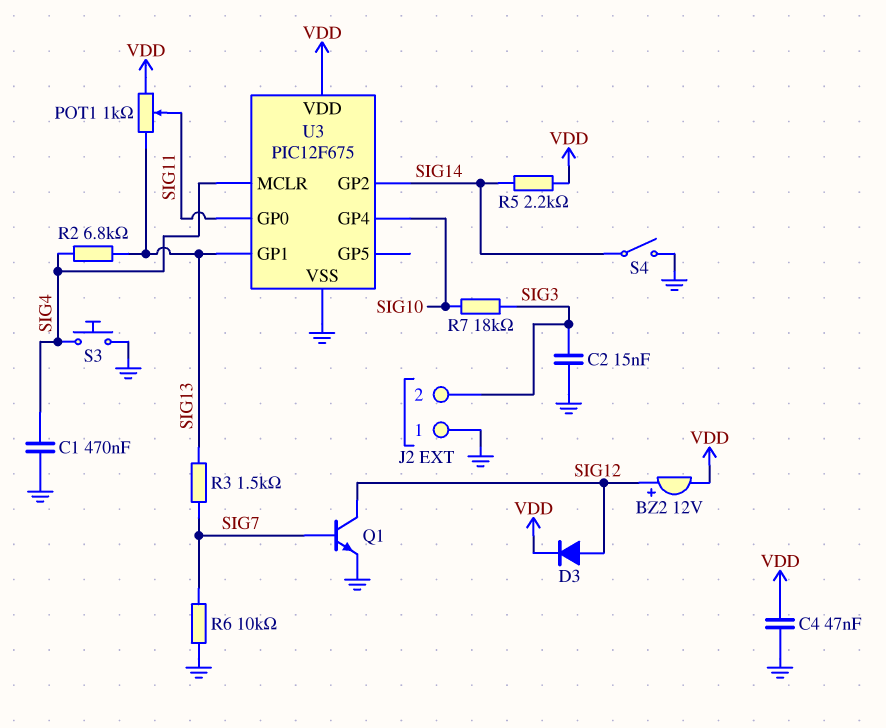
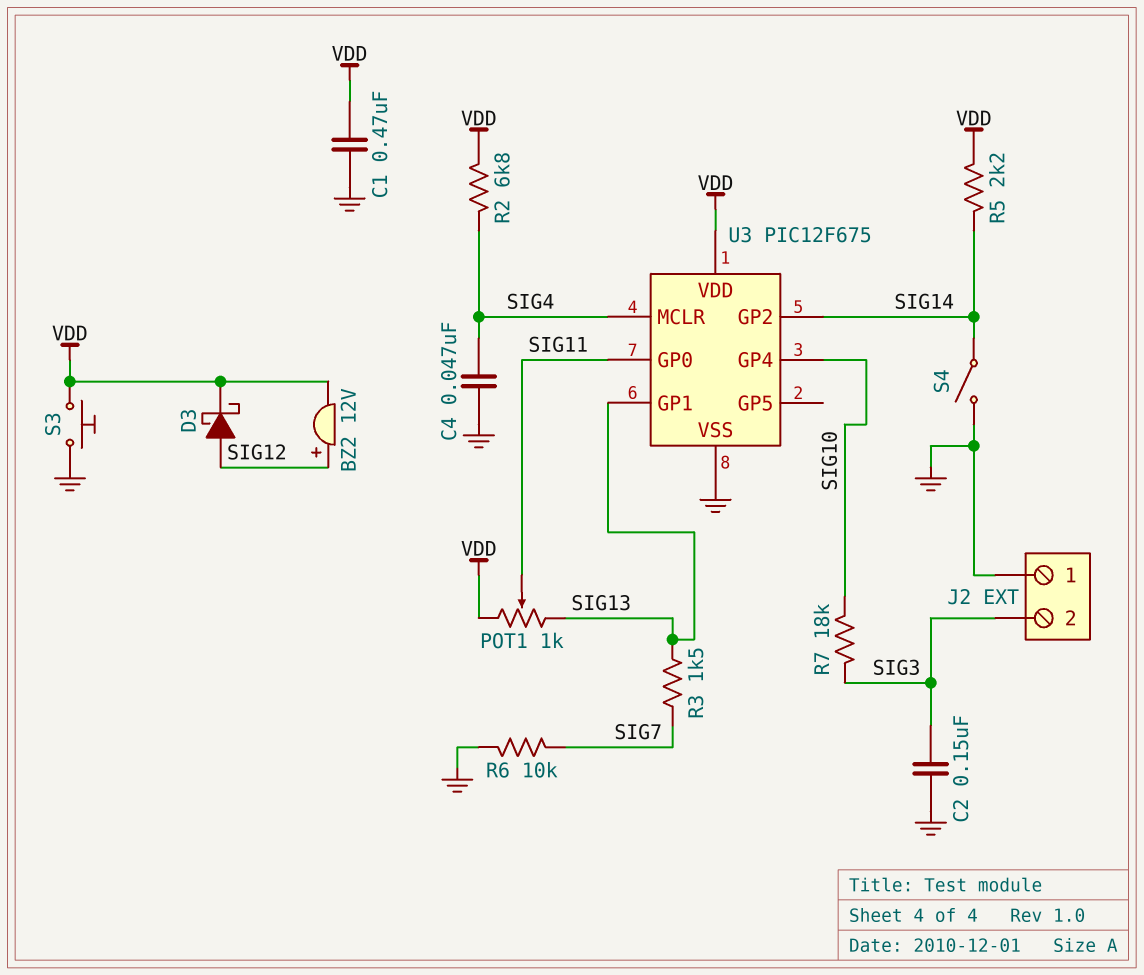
C1: 470nF (GND, SIG4) -> 470nF (GND, VDD)
C2: 15nF (GND, SIG3) -> 150nF (GND, SIG3)
C4: 47nF (GND, VDD) -> 47nF (GND, SIG4)
D3: diode (A SIG12, K VDD) -> schottky (A SIG12, K VDD)
Q1: NPN (B SIG7, C SIG12, E GND) -> none
R2: 6.8k (SIG4, SIG13) -> 6.8k (SIG4, VDD)
S3: button (GND, SIG4) -> button (GND, VDD)

